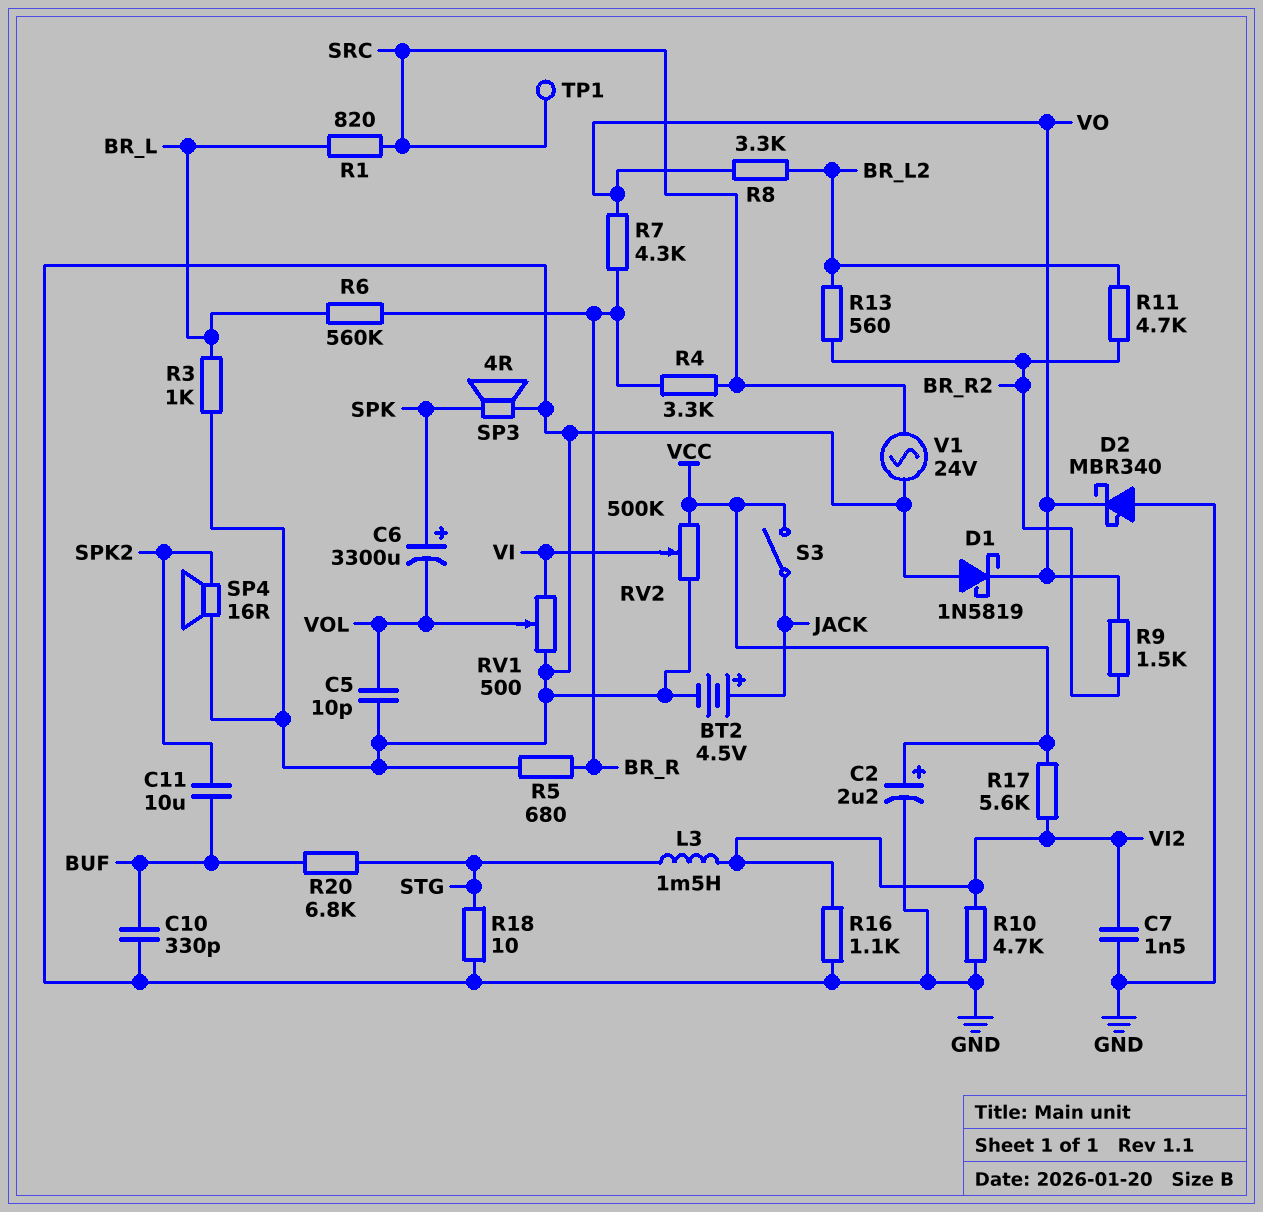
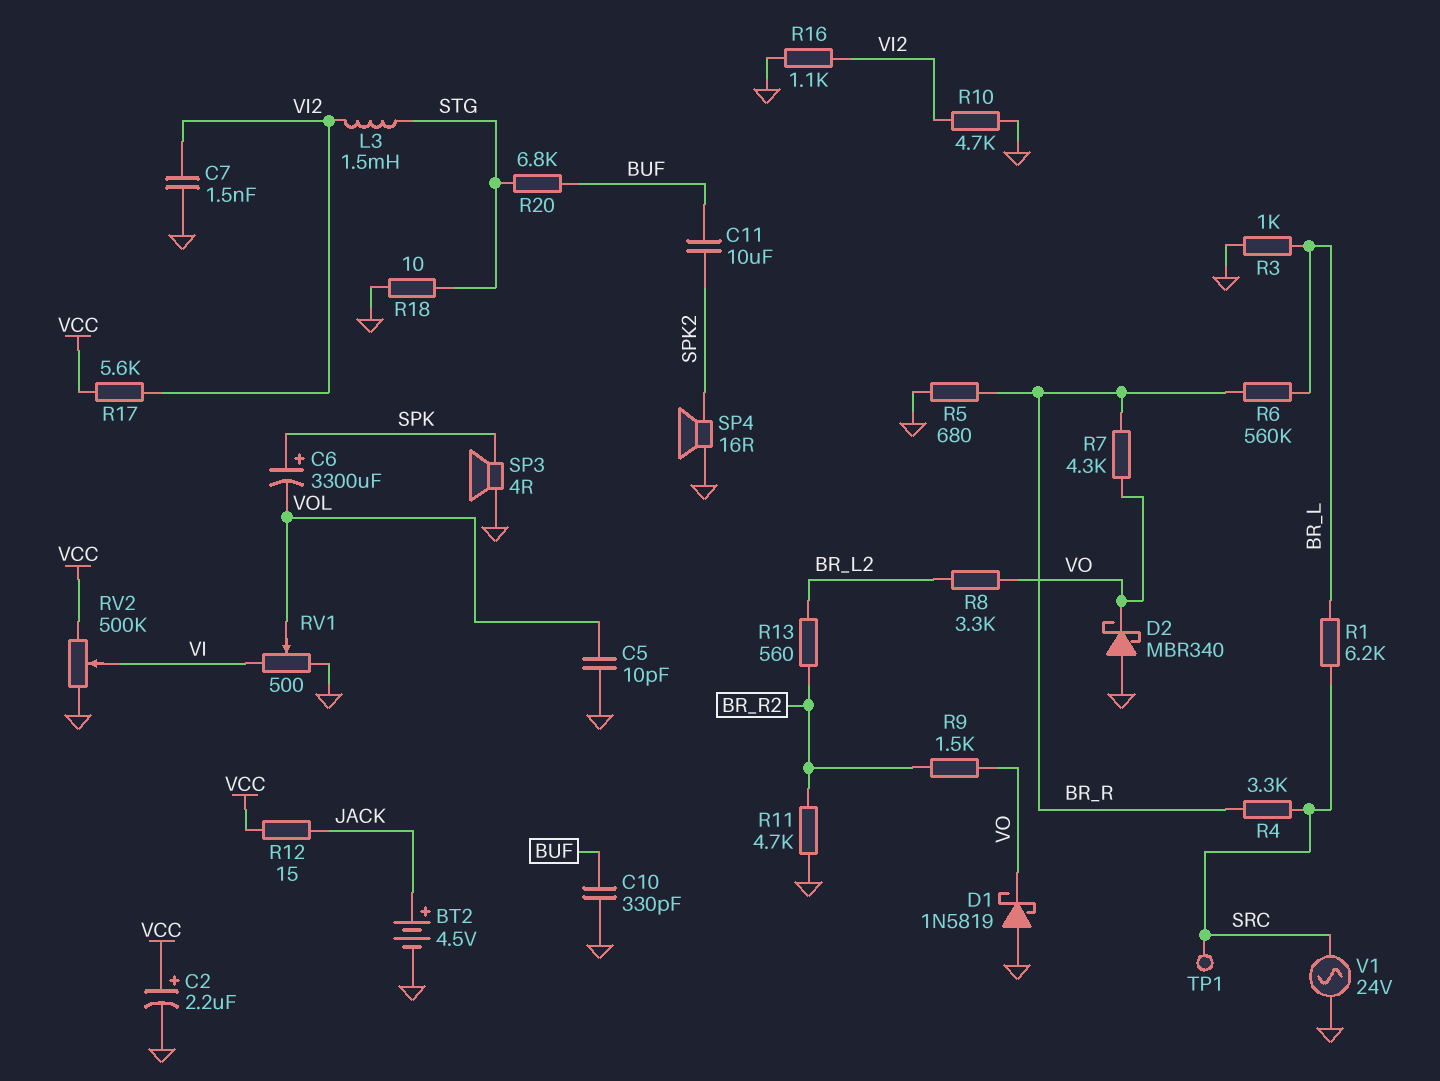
R1: 820 (BR_L, SRC) -> 6.2k (BR_L, SRC)
R11: 4.7k (BR_L2, BR_R2) -> 4.7k (BR_R2, GND)
R12: none -> 15 (JACK, VCC)
S3: switch (JACK, VCC) -> none

